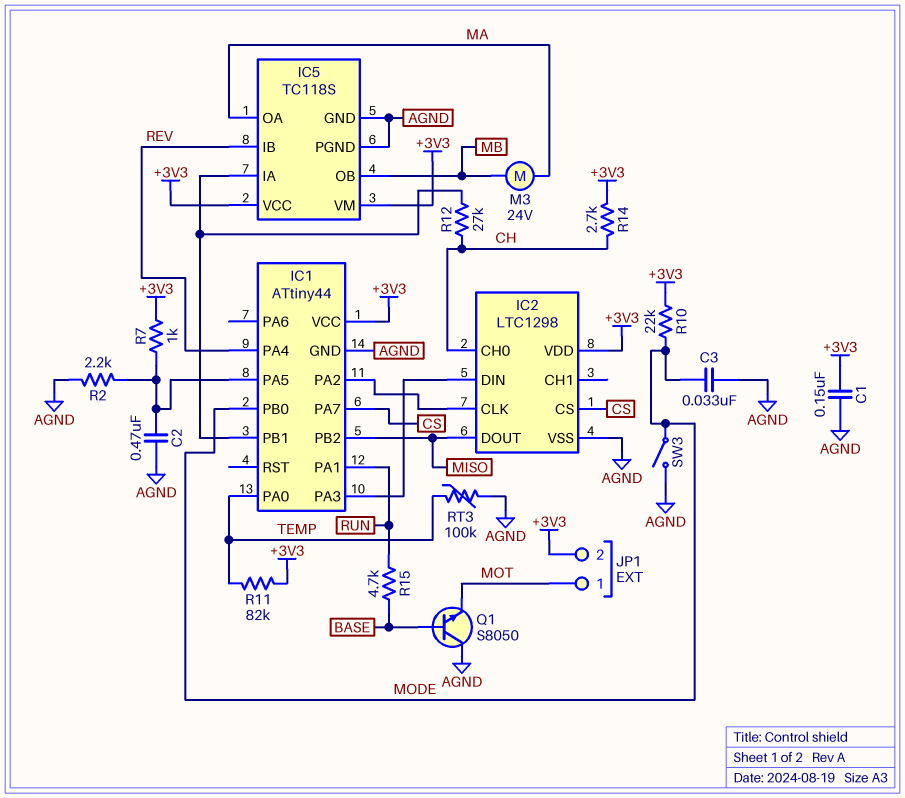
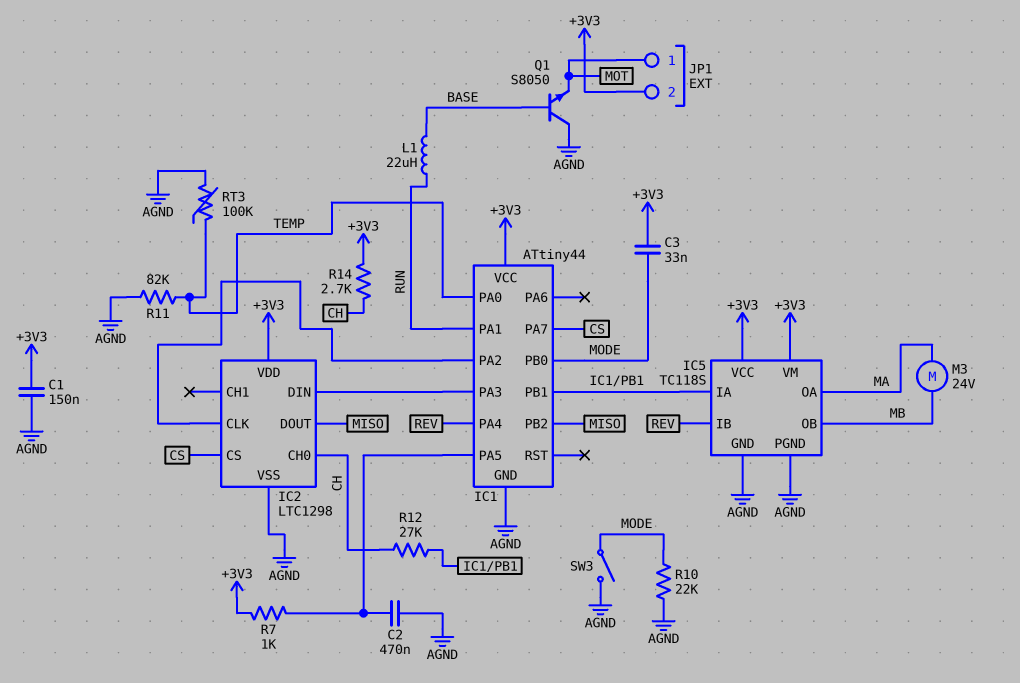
C3: 33nF (AGND, MODE) -> 33nF (+3V3, MODE)
L1: none -> 22uH (BASE, RUN)
R2: 2.2k (AGND, IC1/PA5) -> none
R10: 22k (+3V3, MODE) -> 22k (AGND, MODE)
R11: 82k (+3V3, TEMP) -> 82k (AGND, TEMP)
R15: 4.7k (BASE, RUN) -> none

